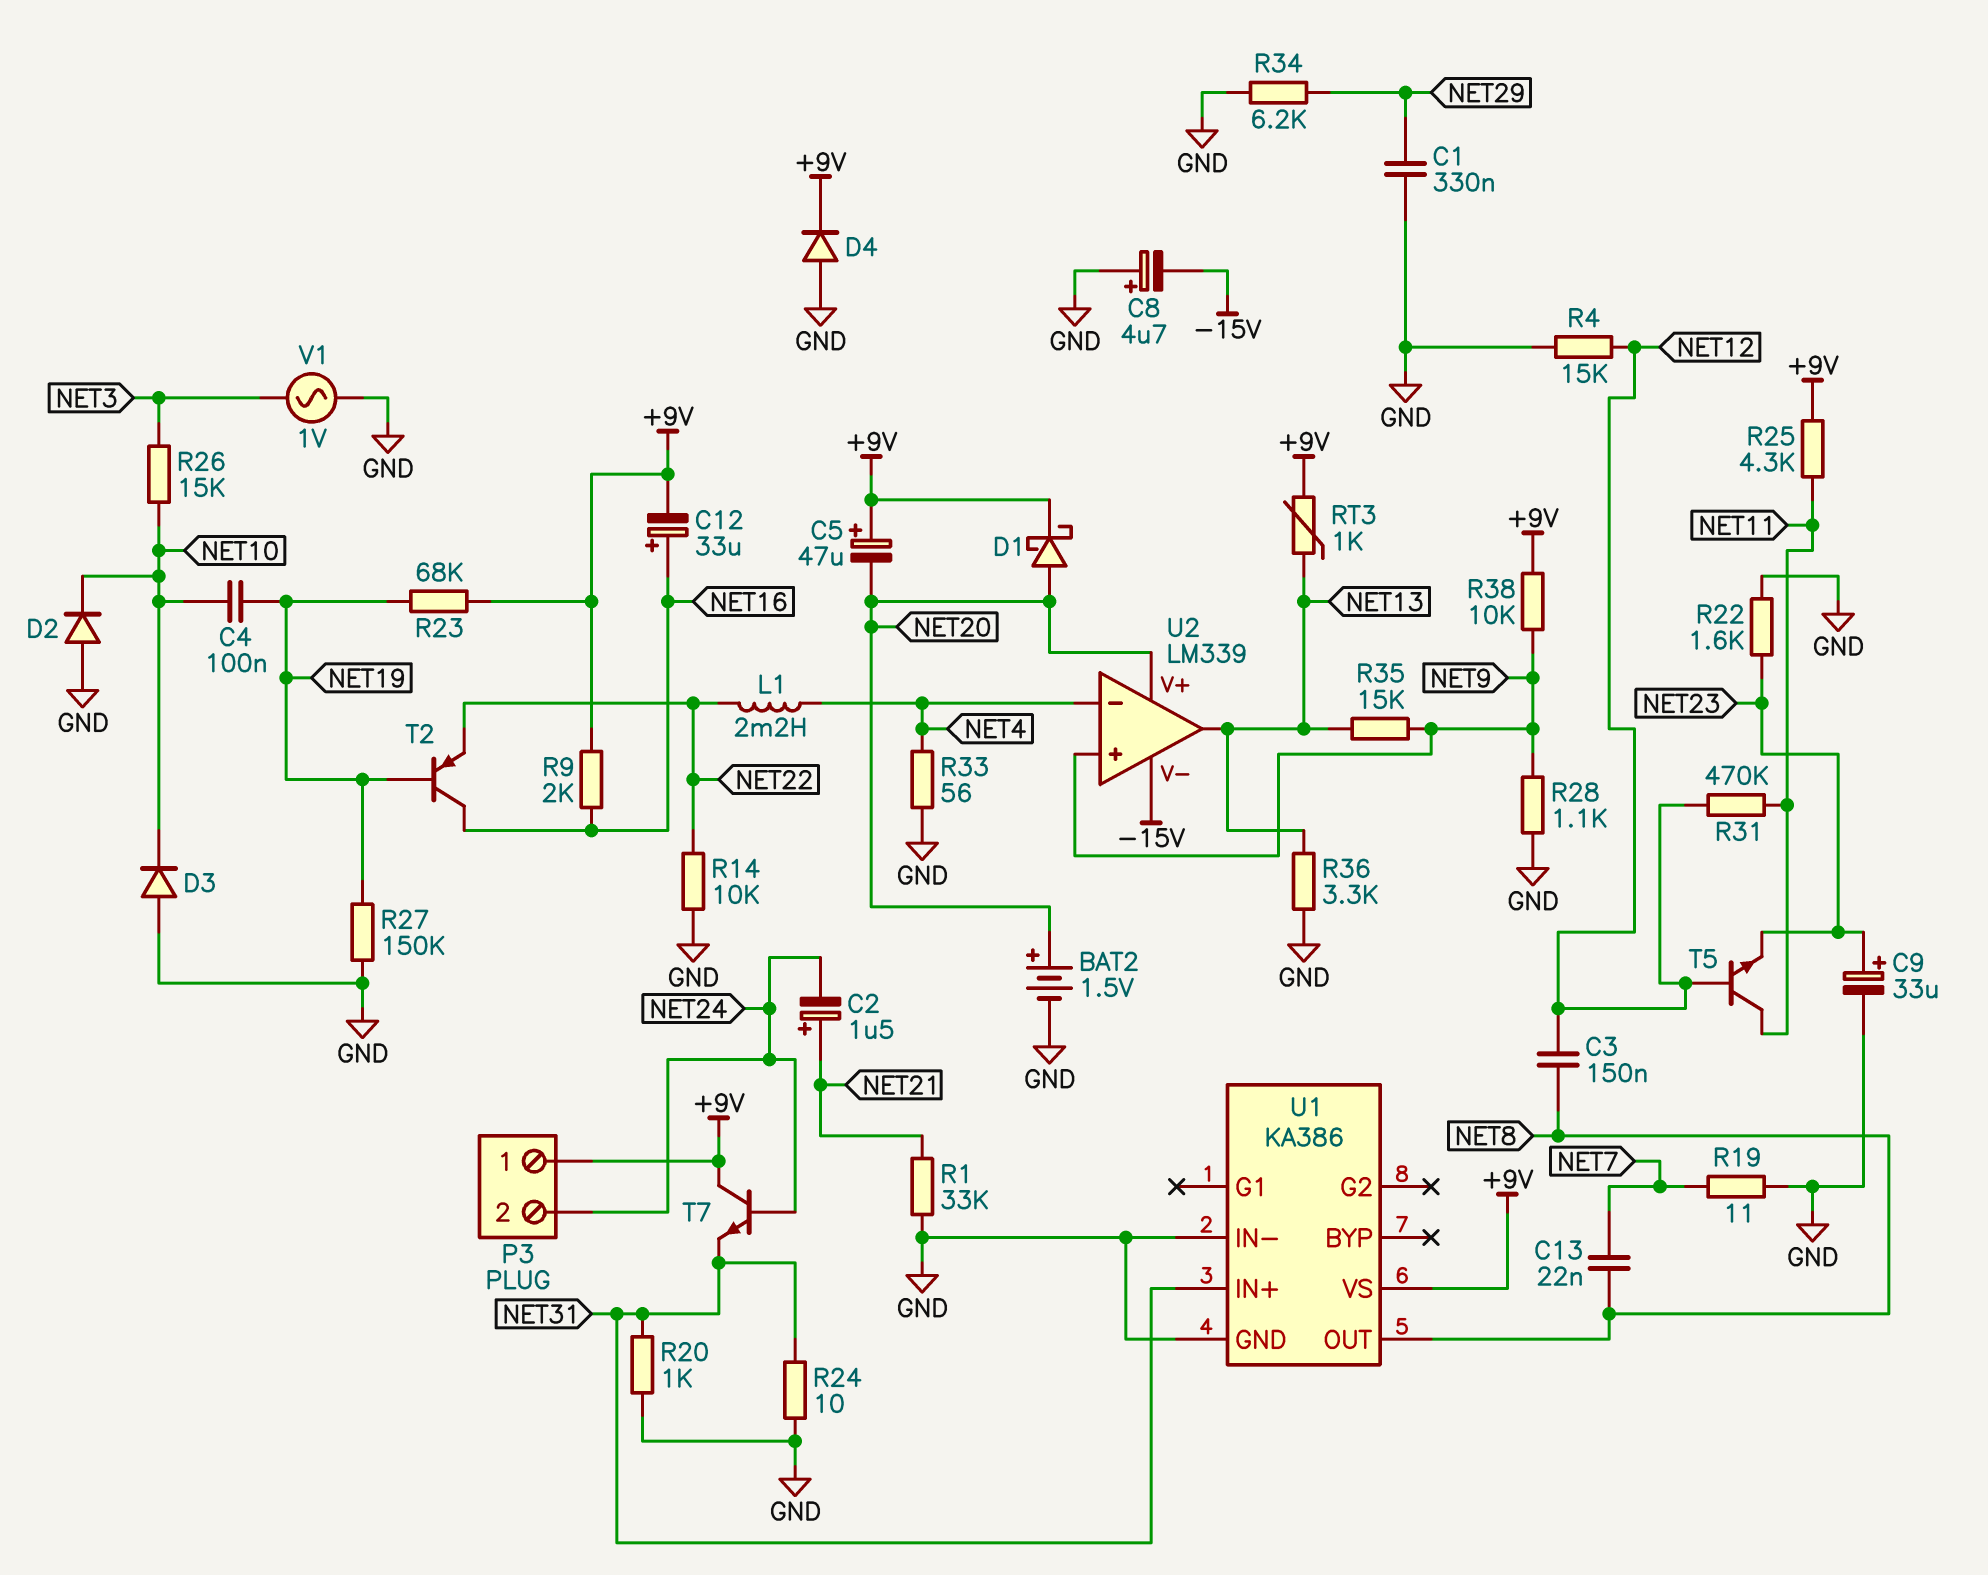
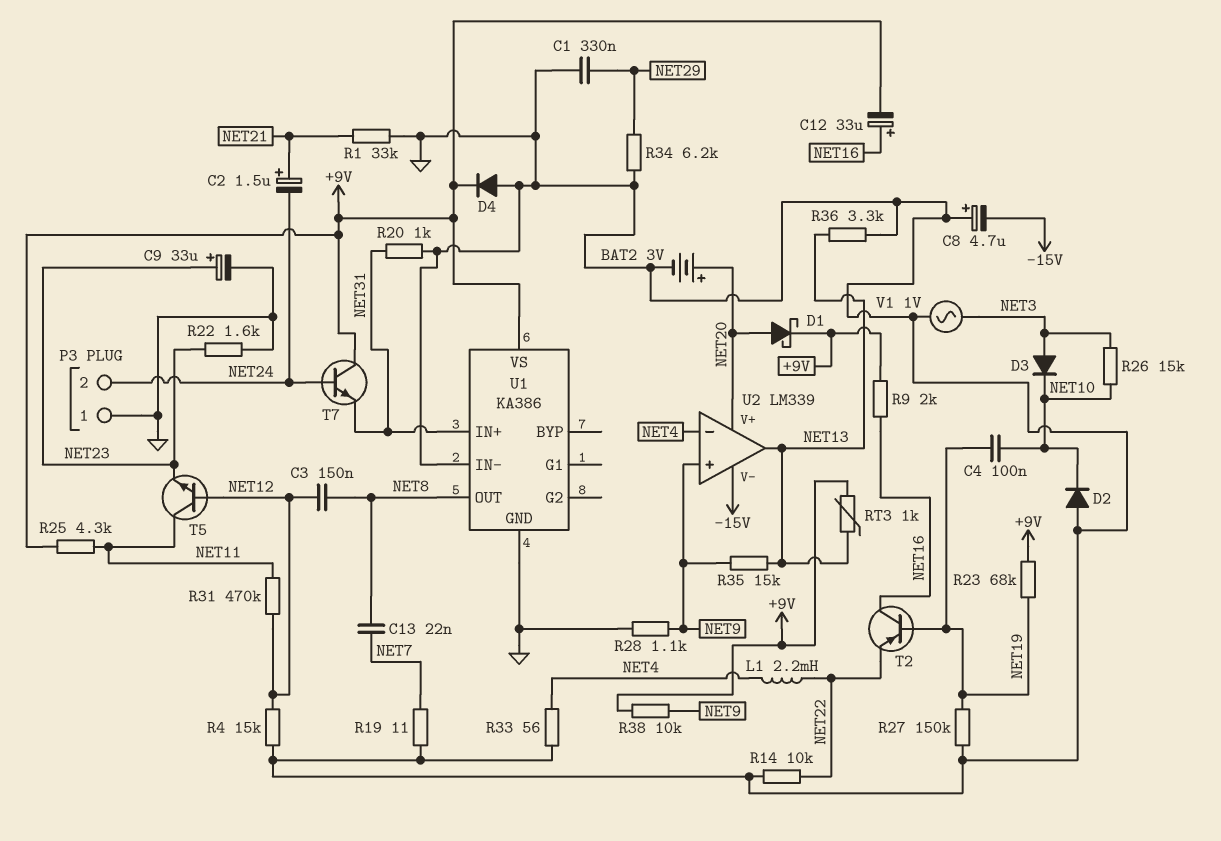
BAT2: 1.5V (plus NET20, minus GND) -> 3V (plus NET20, minus GND)
C5: 47uF (plus +9V, minus NET20) -> none
D3: diode (A GND, K NET10) -> diode (A NET3, K NET10)
P3 pin 1: +9V -> GND
R24: 10 (GND, NET31) -> none

